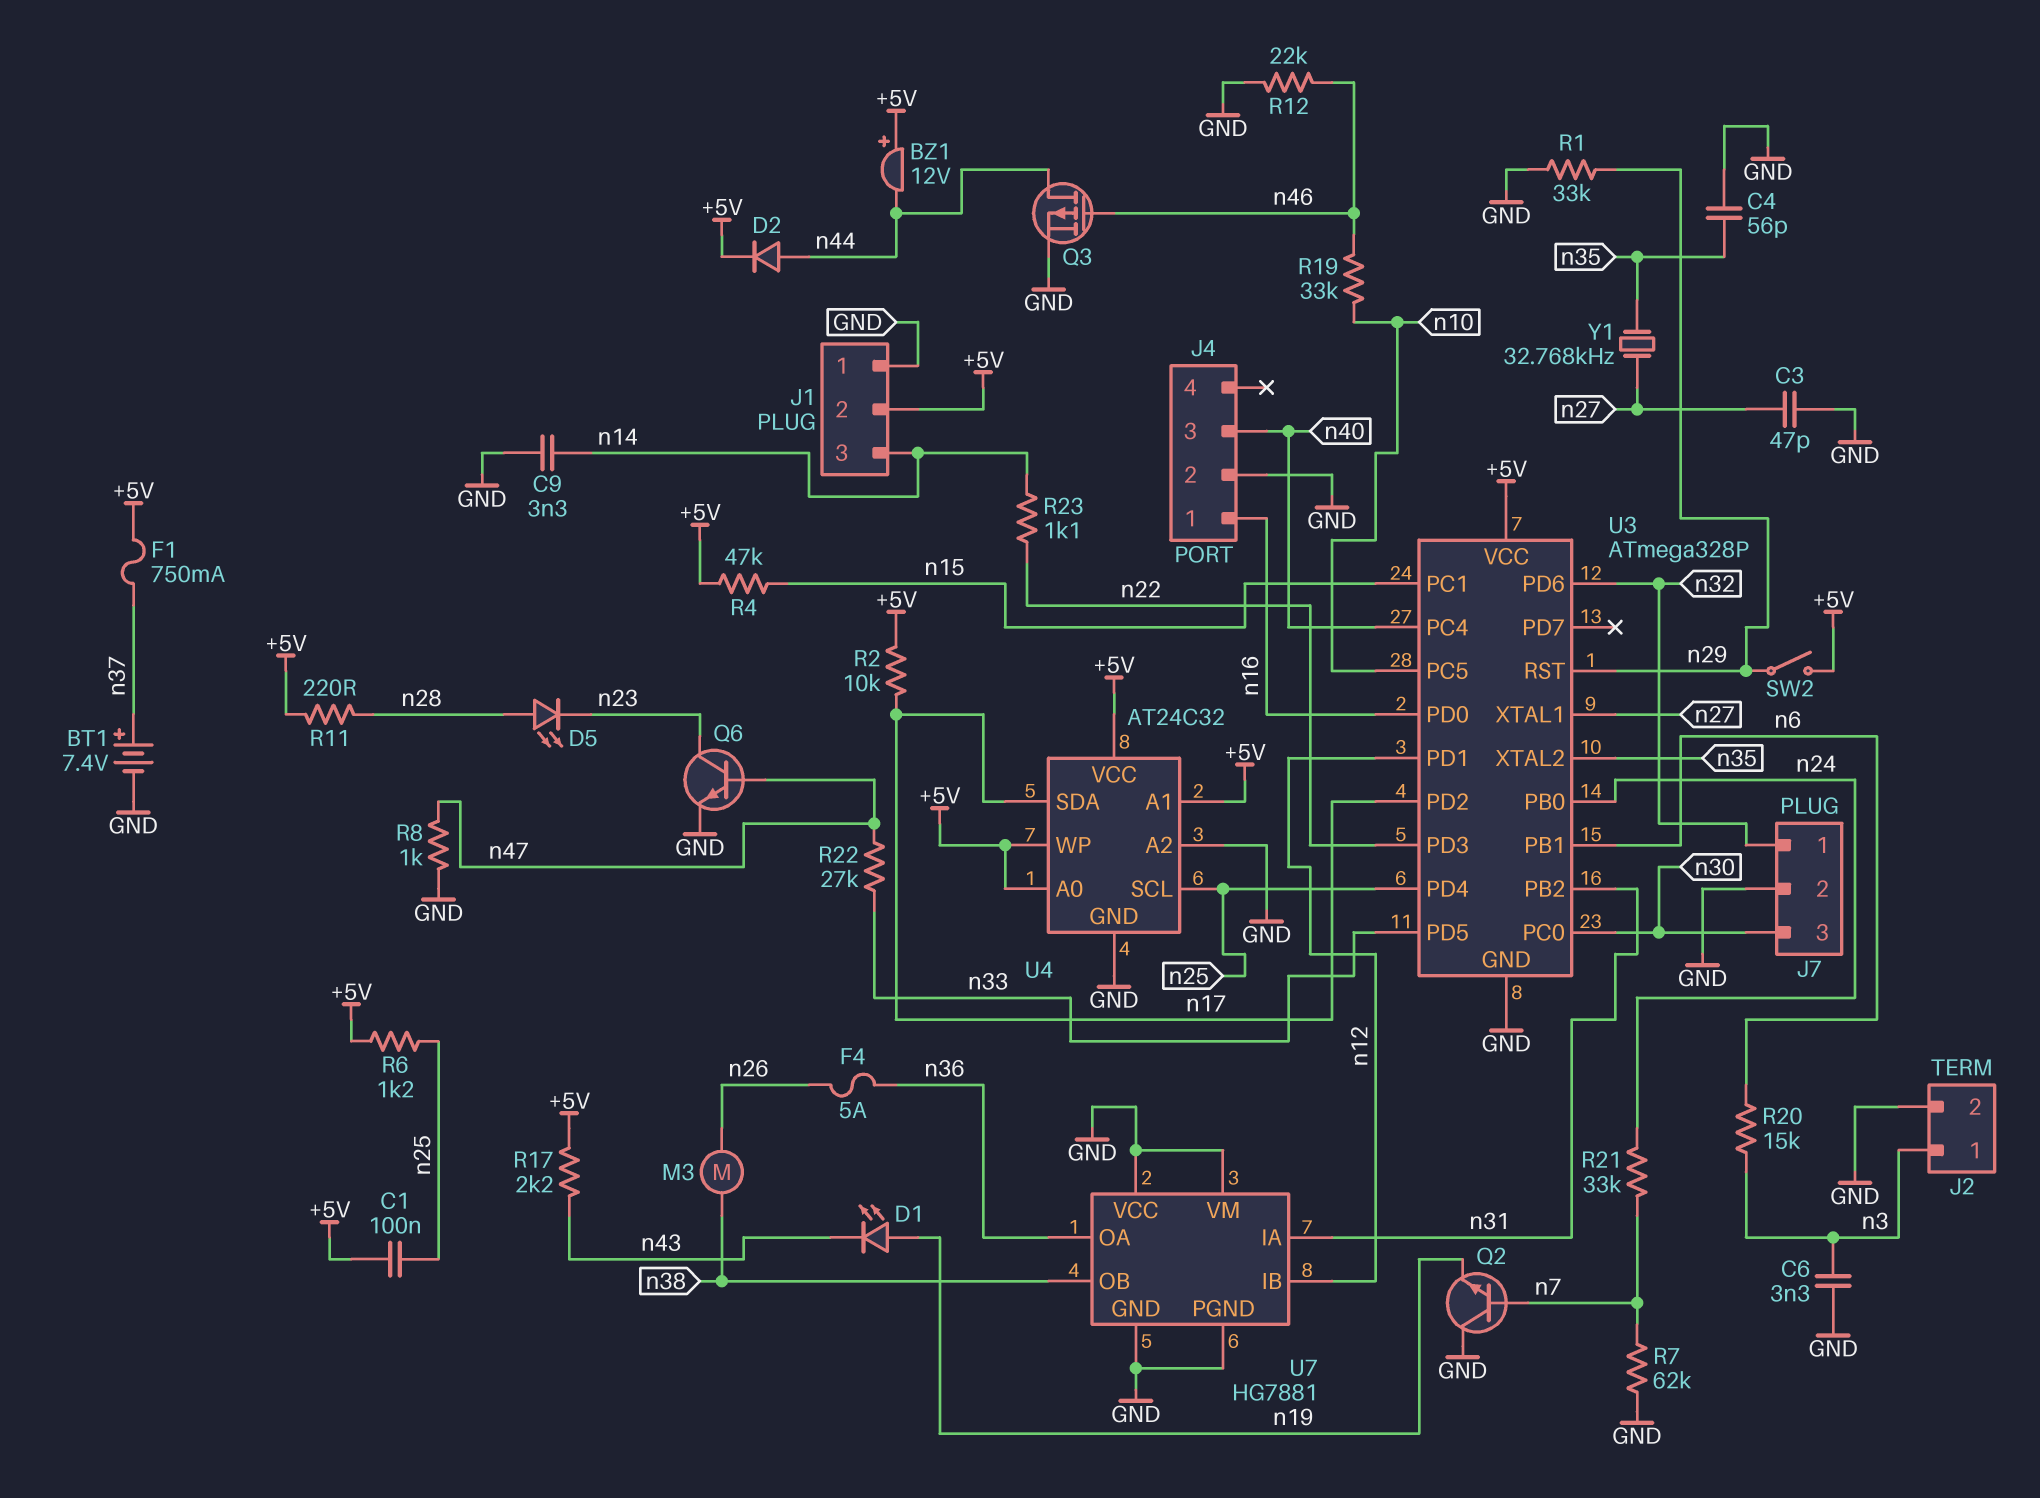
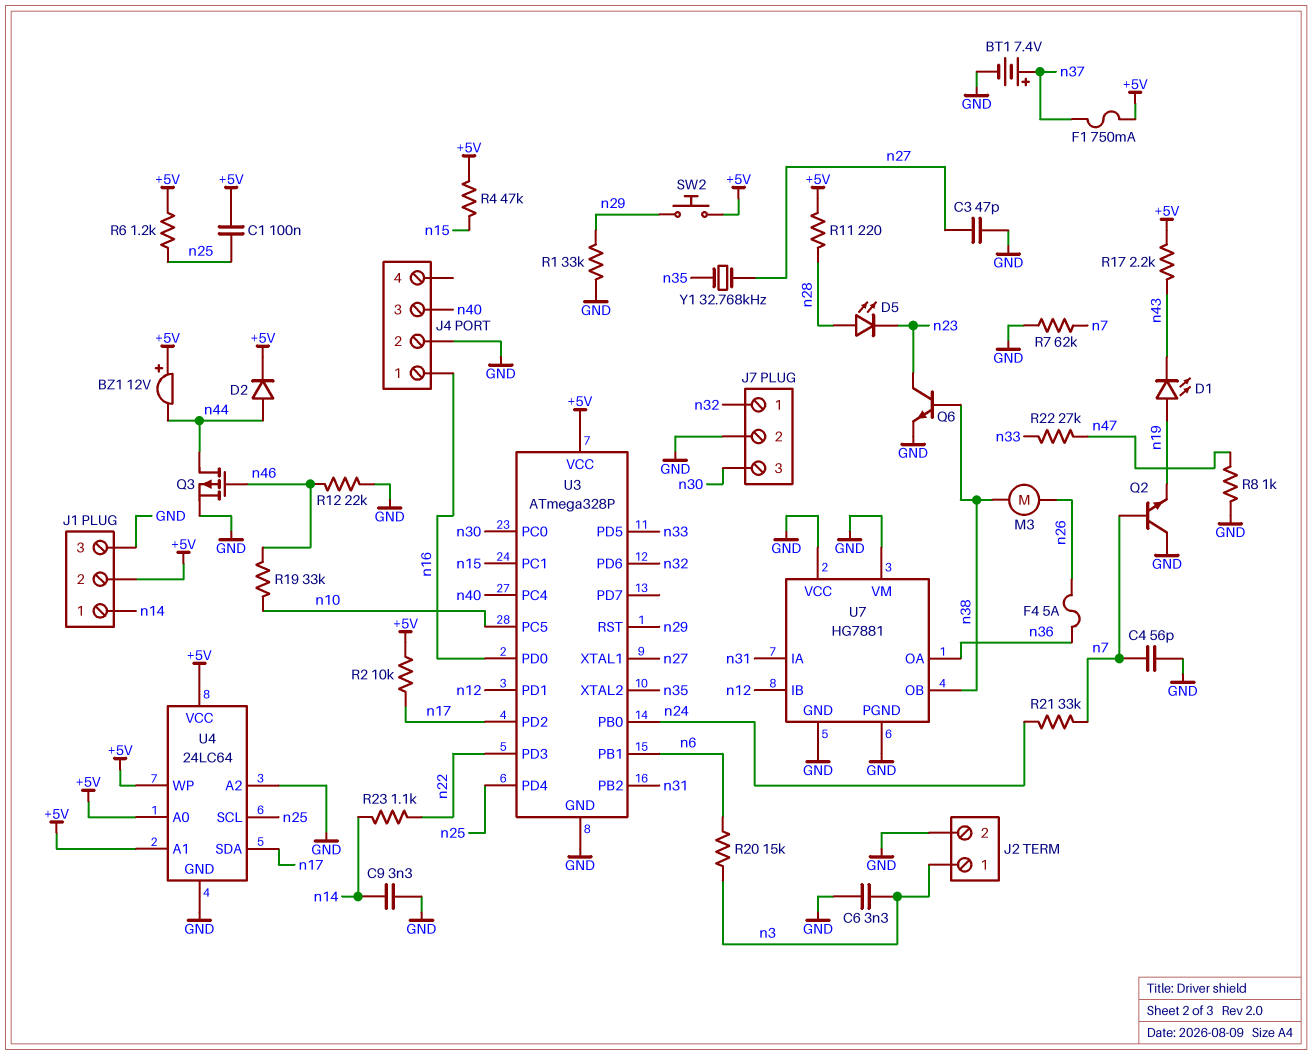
C4: 56pF (GND, n35) -> 56pF (GND, n7)
J1 pin 1: GND -> n14
J1 pin 3: n14 -> GND
Q6: NPN (B n47, C n23, E GND) -> NPN (B n38, C n23, E GND)
SW2: switch (+5V, n29) -> button (+5V, n29)
U4: AT24C32 -> 24LC64

